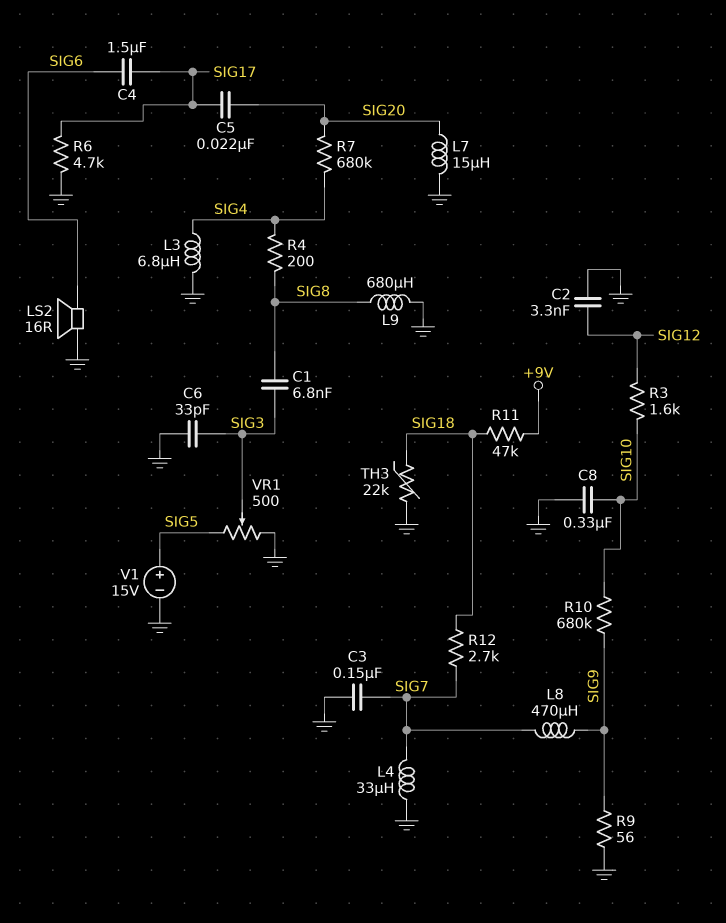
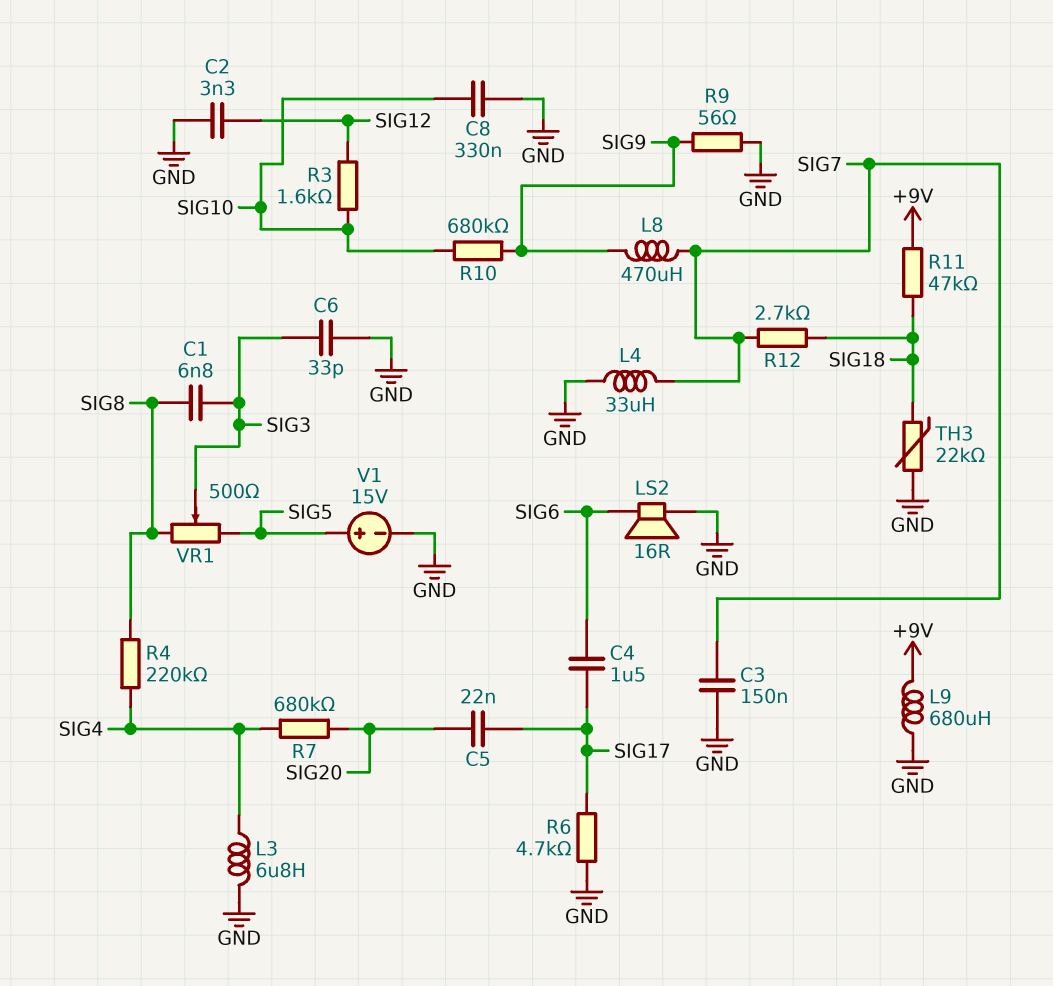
L7: 15uH (GND, SIG20) -> none
L9: 680uH (GND, SIG8) -> 680uH (+9V, GND)
R4: 200 (SIG4, SIG8) -> 220k (SIG4, SIG8)
VR1: 500 (GND, SIG5, wiper SIG3) -> 500 (SIG5, SIG8, wiper SIG3)

